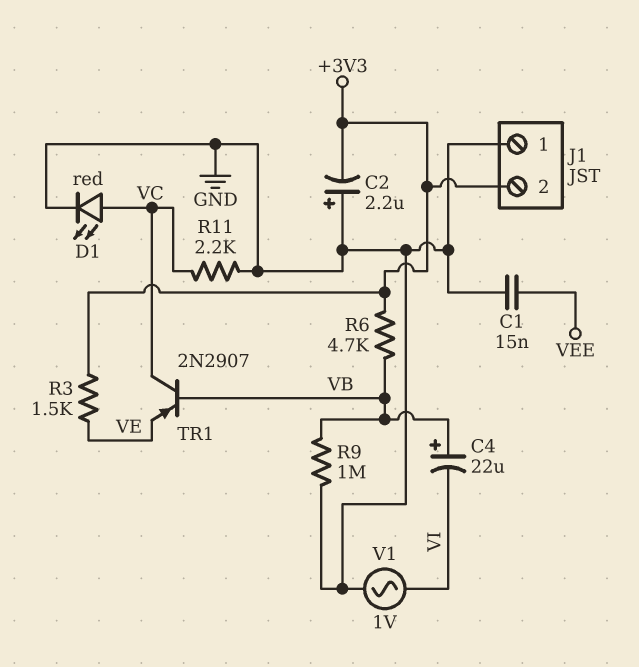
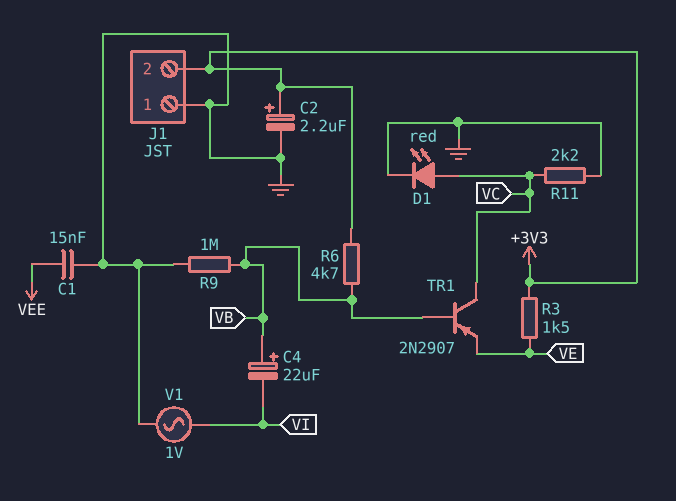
C2: 2.2uF (plus GND, minus +3V3) -> 2.2uF (plus +3V3, minus GND)

